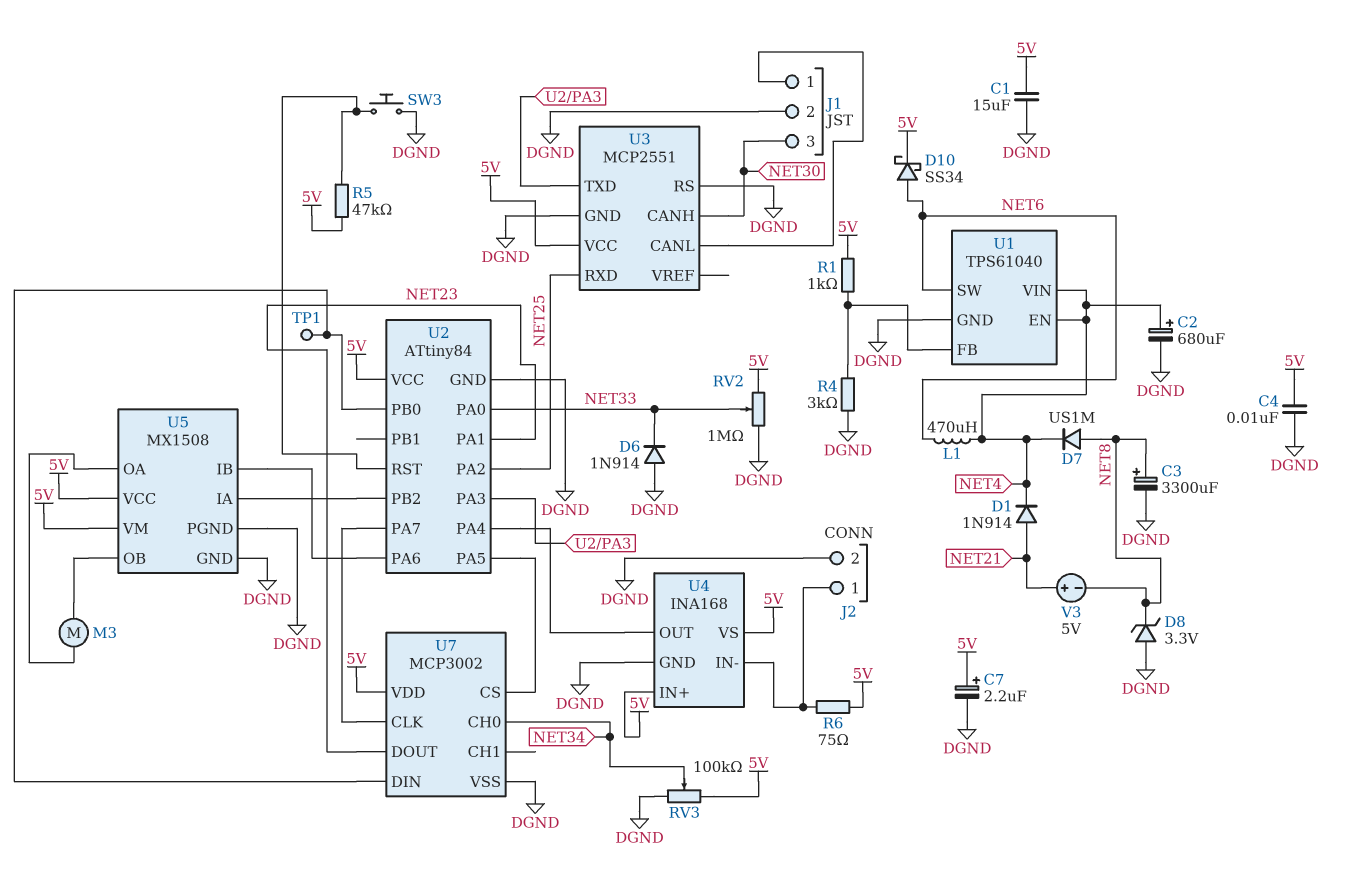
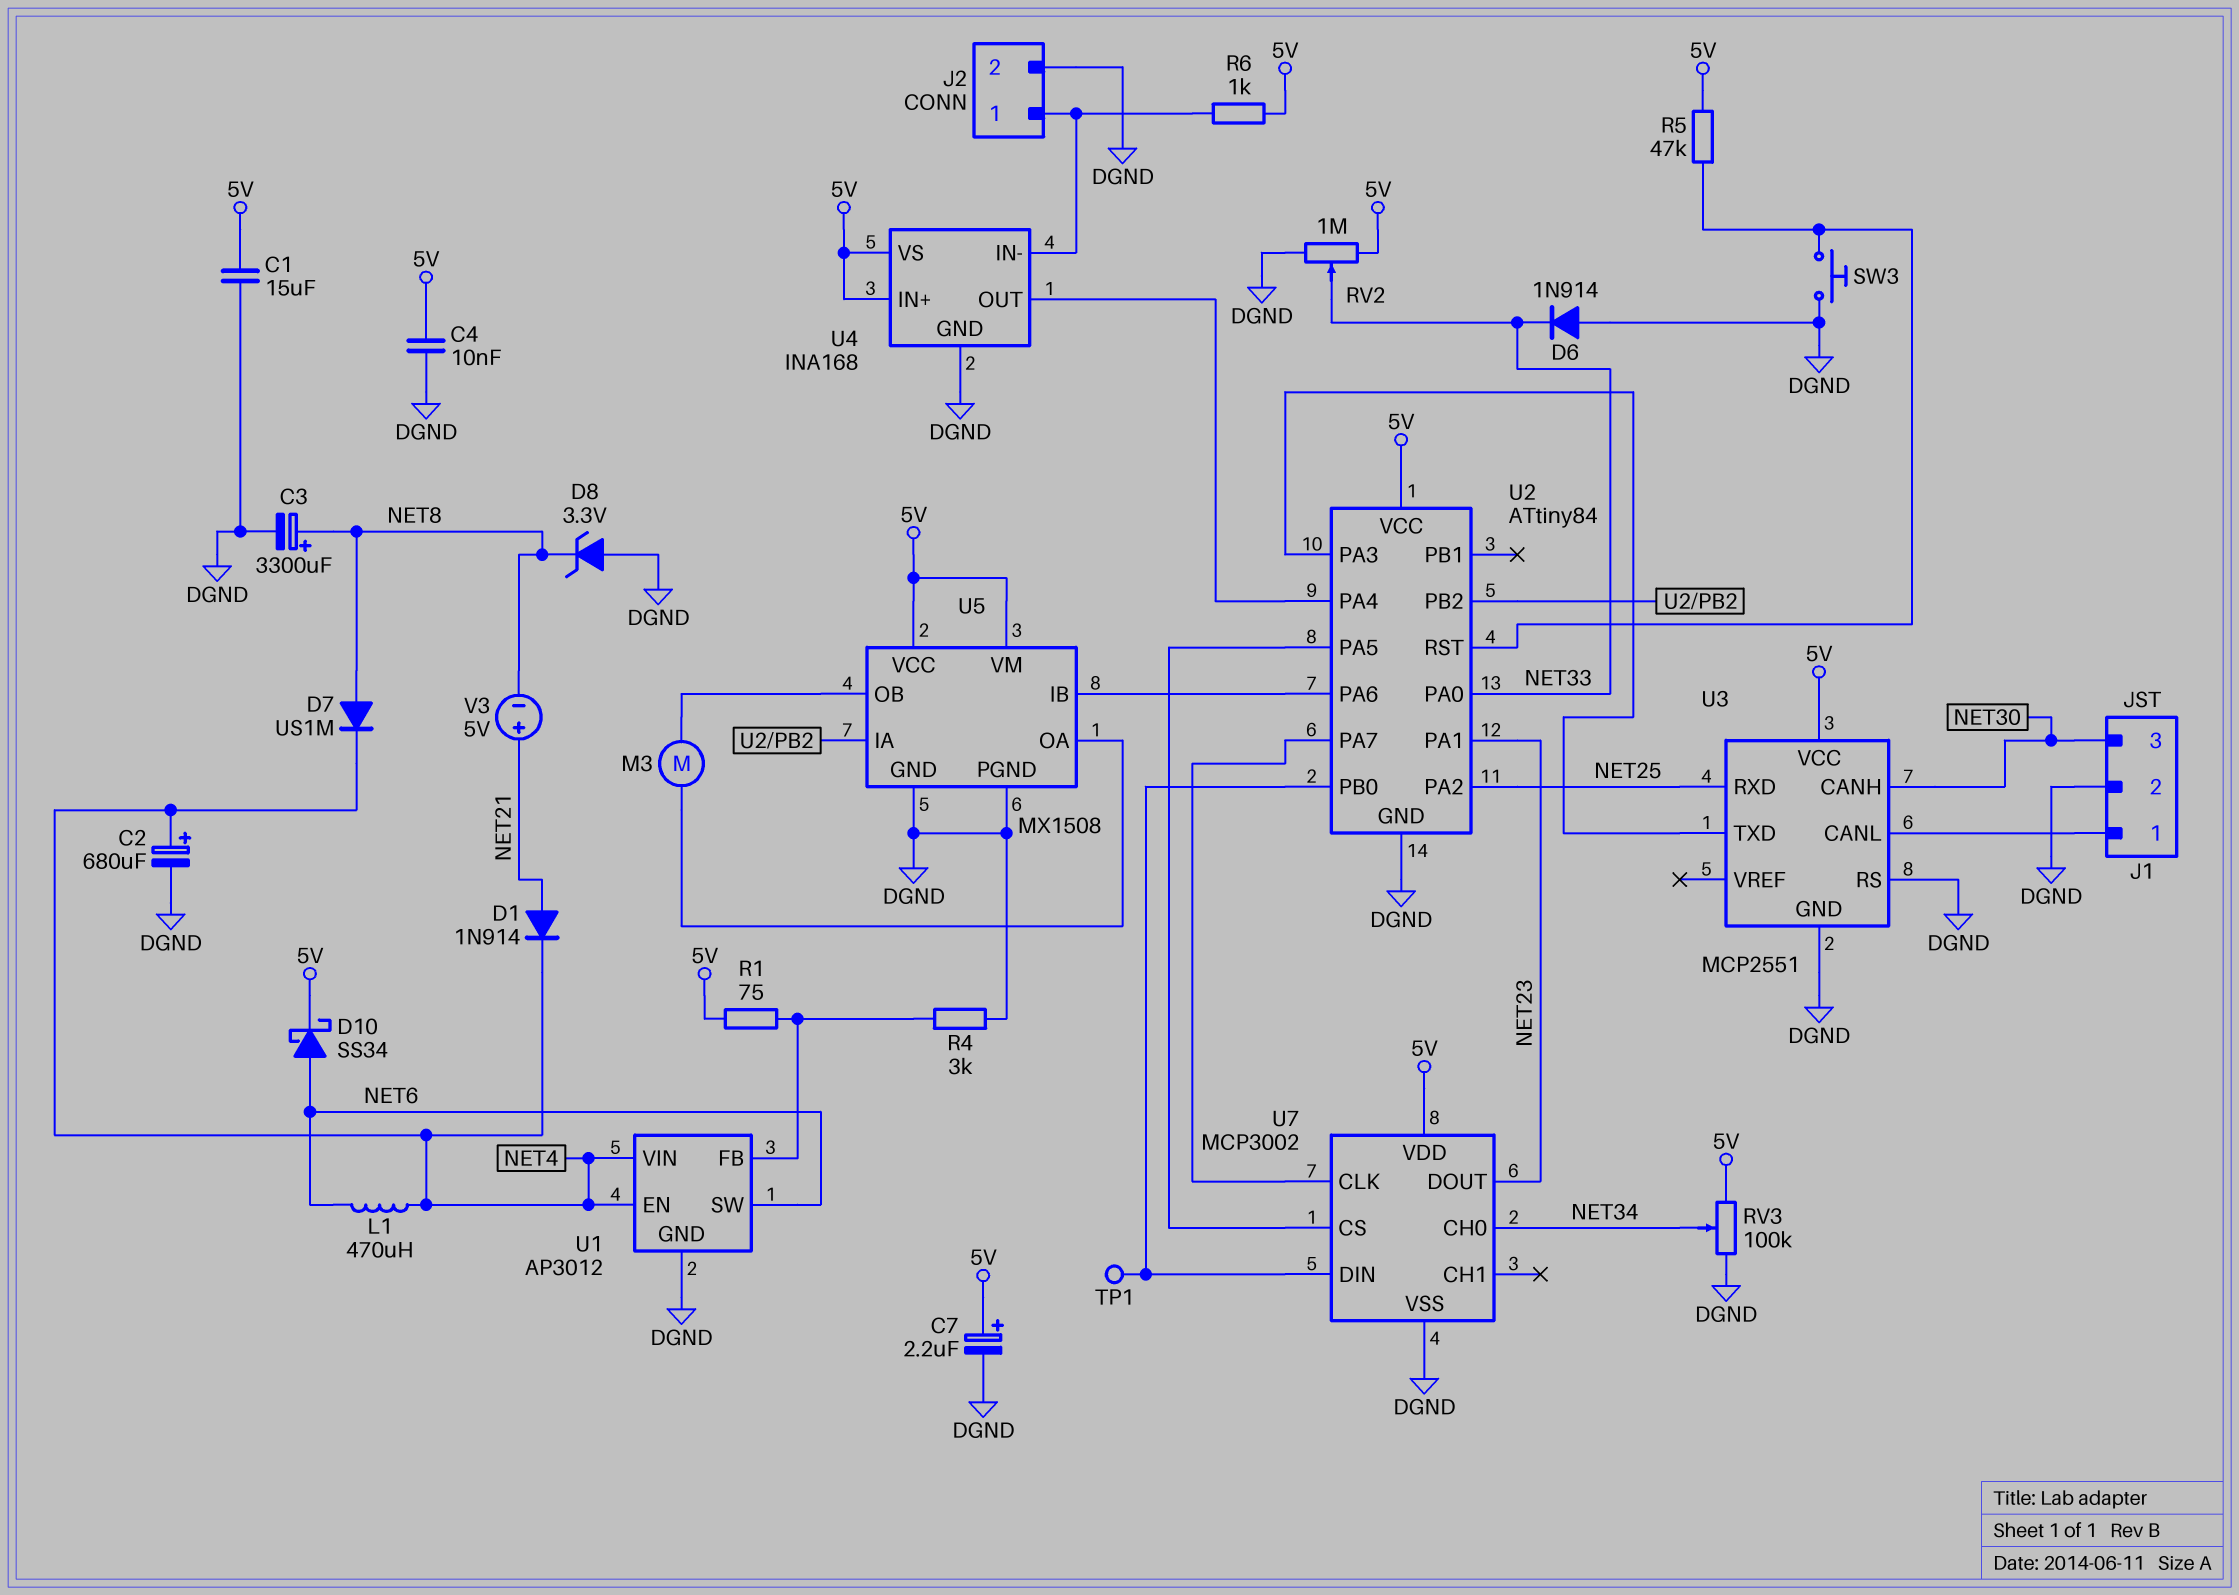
R1: 1k (5V, U1/FB) -> 75 (5V, U1/FB)
R6: 75 (5V, J2/1) -> 1k (5V, J2/1)
U1: TPS61040 -> AP3012

